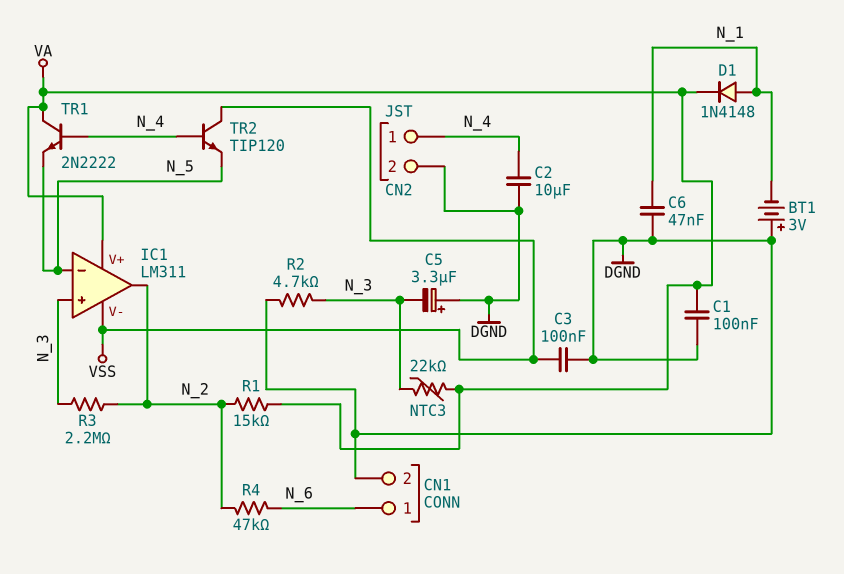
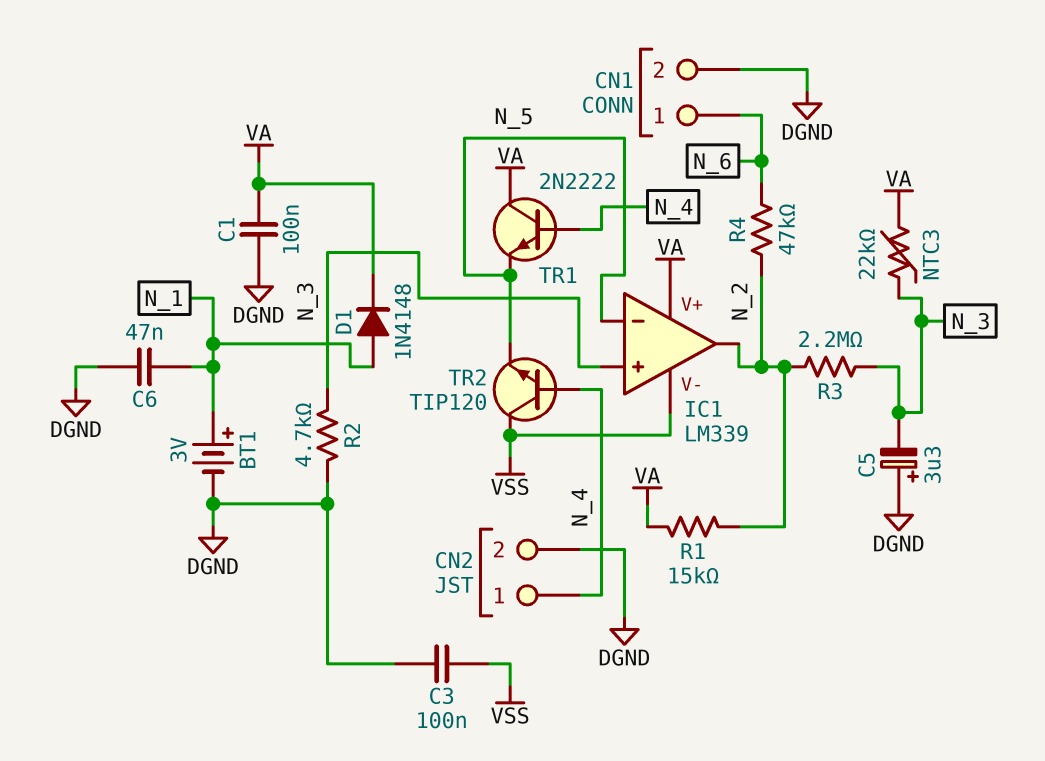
BT1: 3V (plus DGND, minus N_1) -> 3V (plus N_1, minus DGND)
C2: 10uF (DGND, N_4) -> none
IC1: LM311 -> LM339

